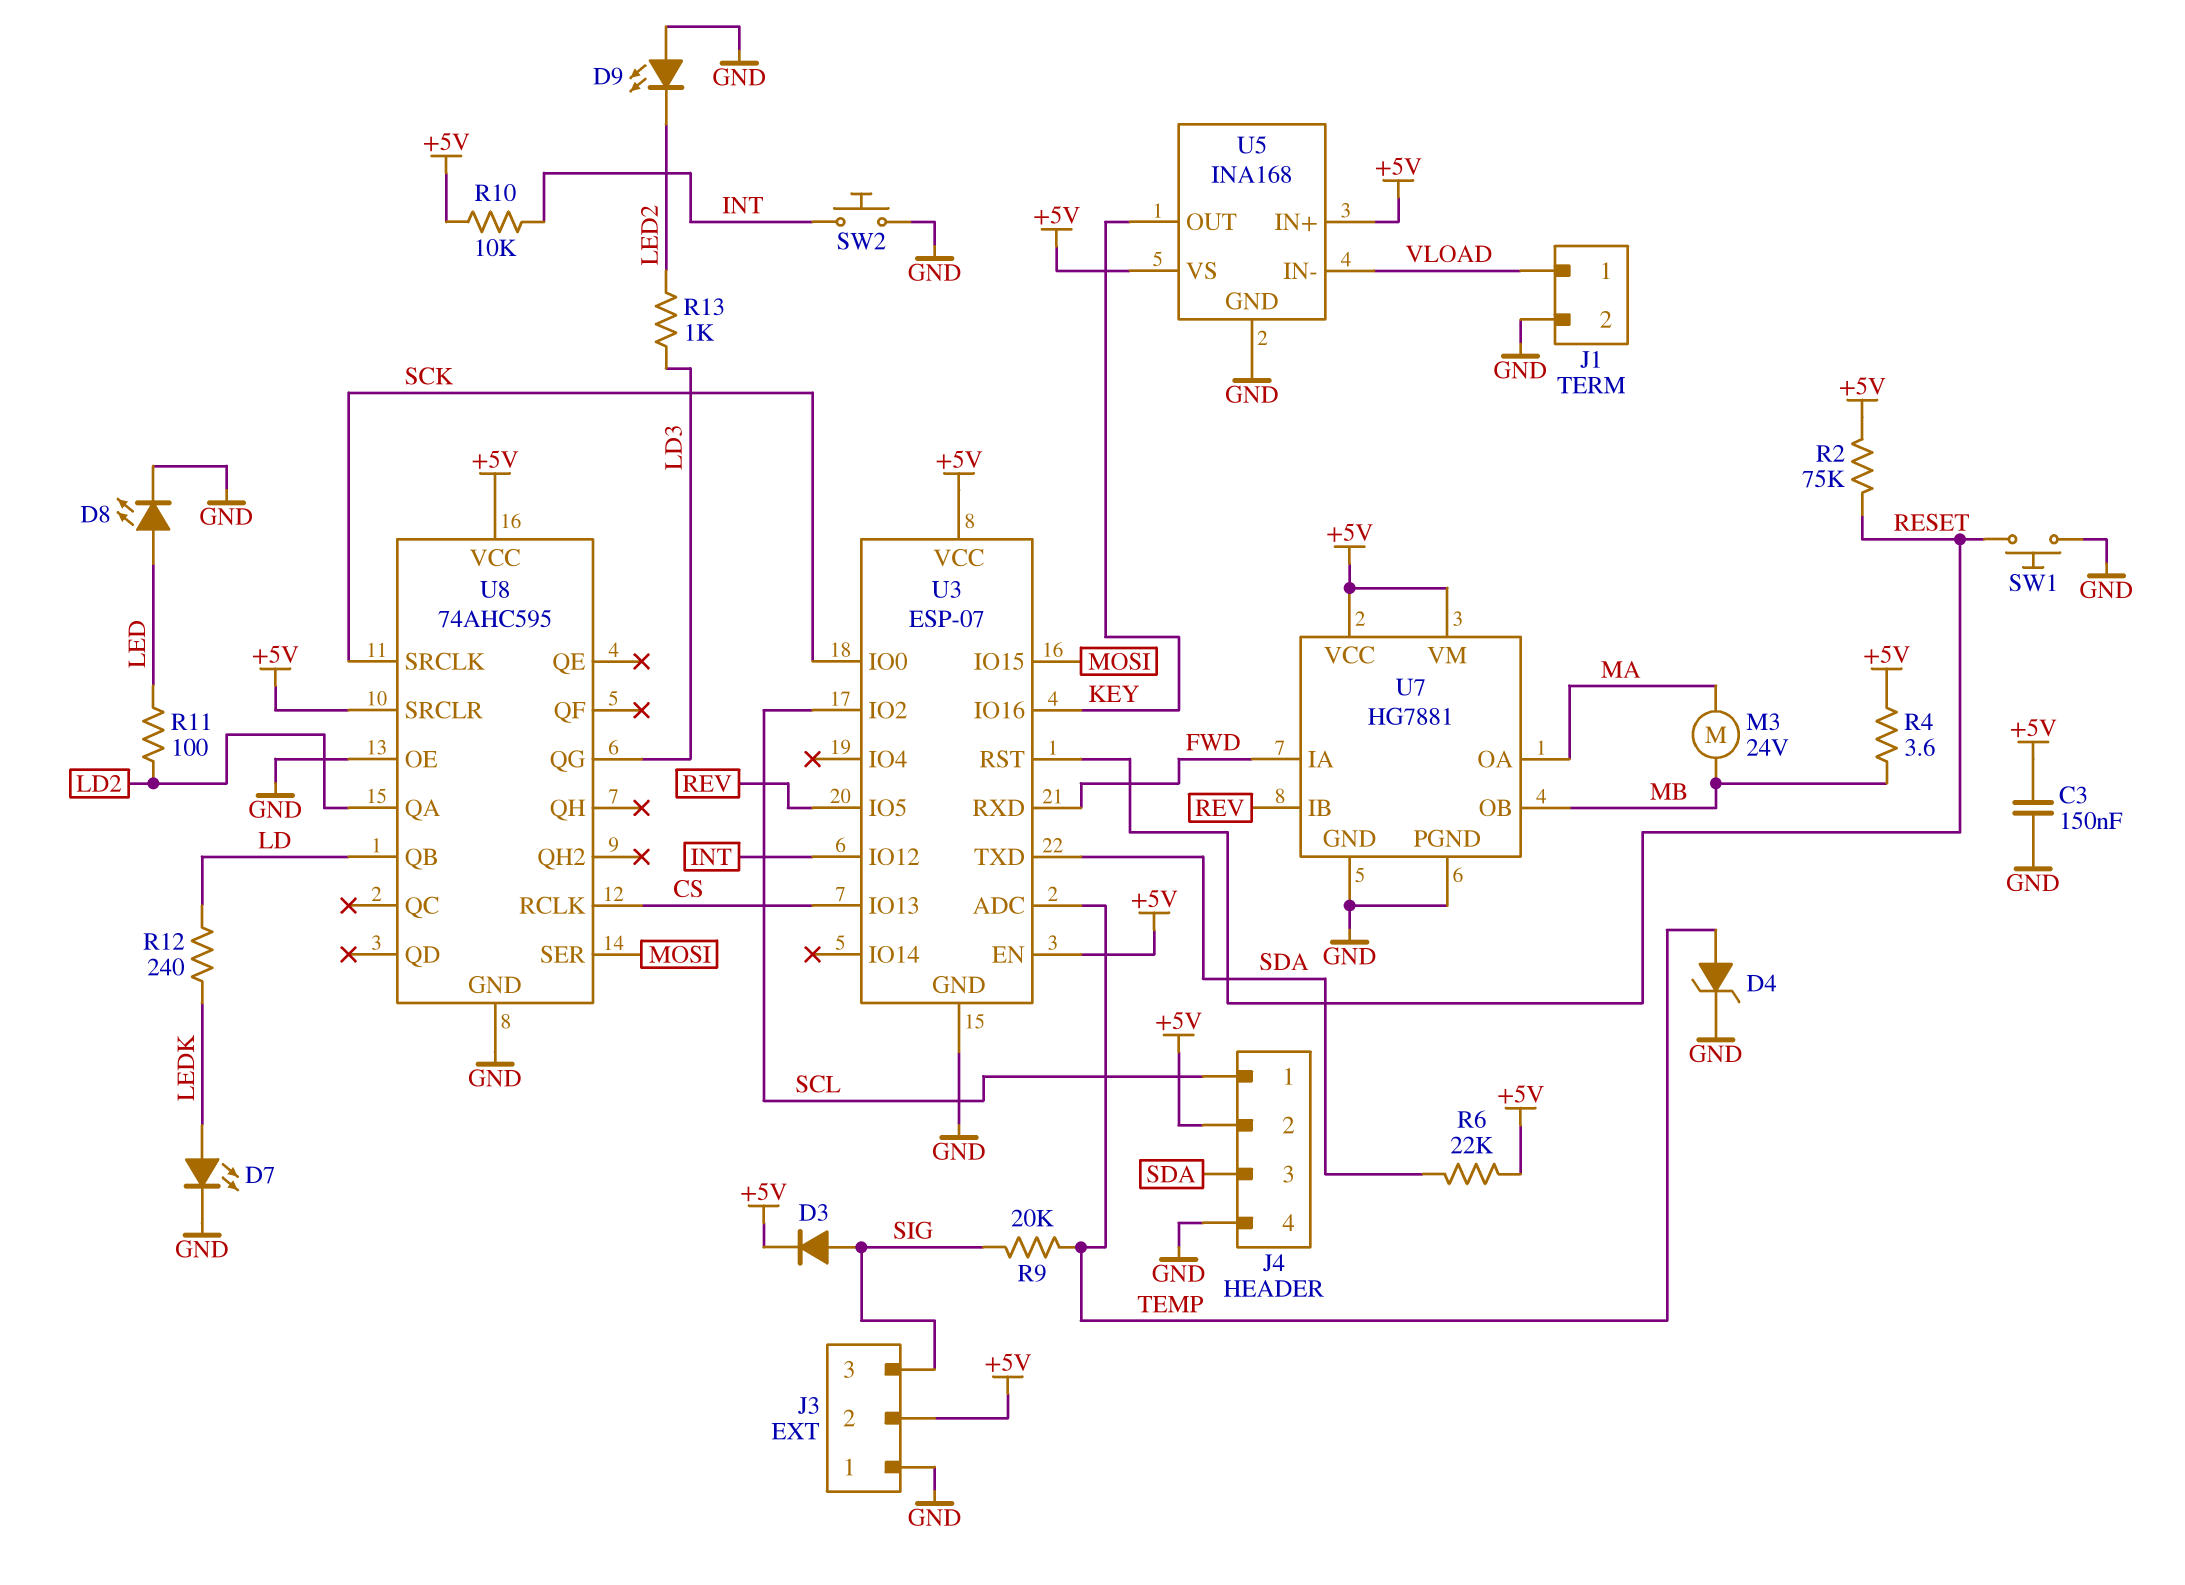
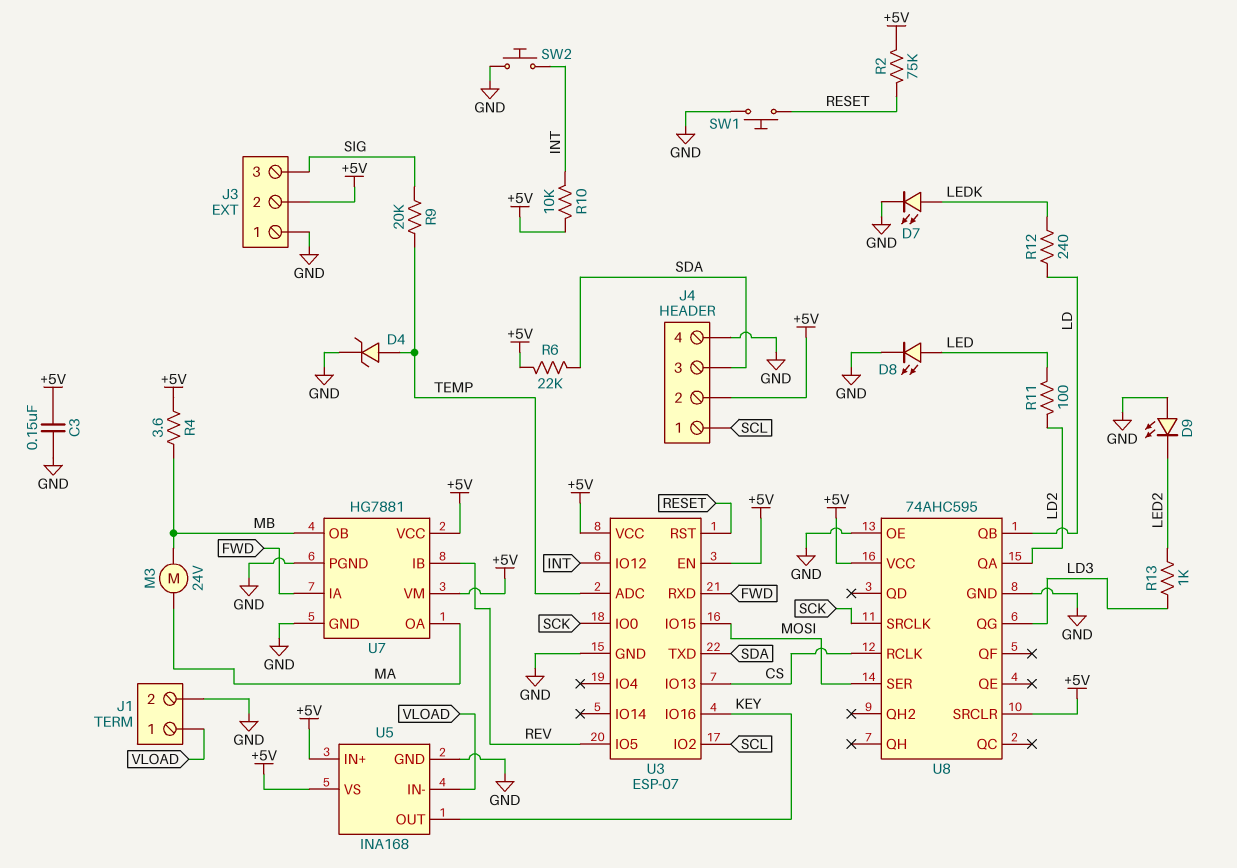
D3: diode (A SIG, K +5V) -> none

